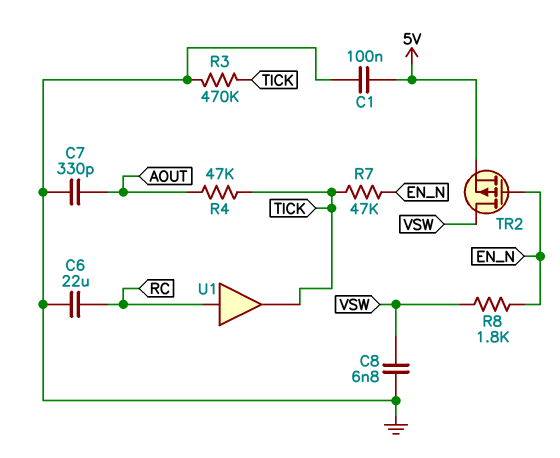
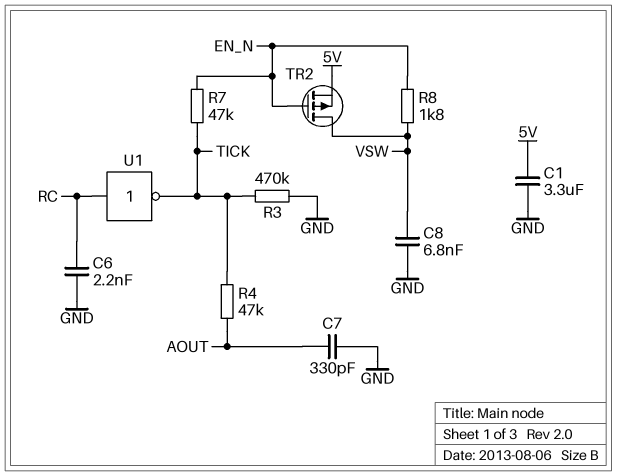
C1: 100nF (5V, GND) -> 3.3uF (5V, GND)
C6: 22uF (GND, RC) -> 2.2nF (GND, RC)
U1: buffer (in RC, out TICK) -> NOT (in RC, out TICK)

